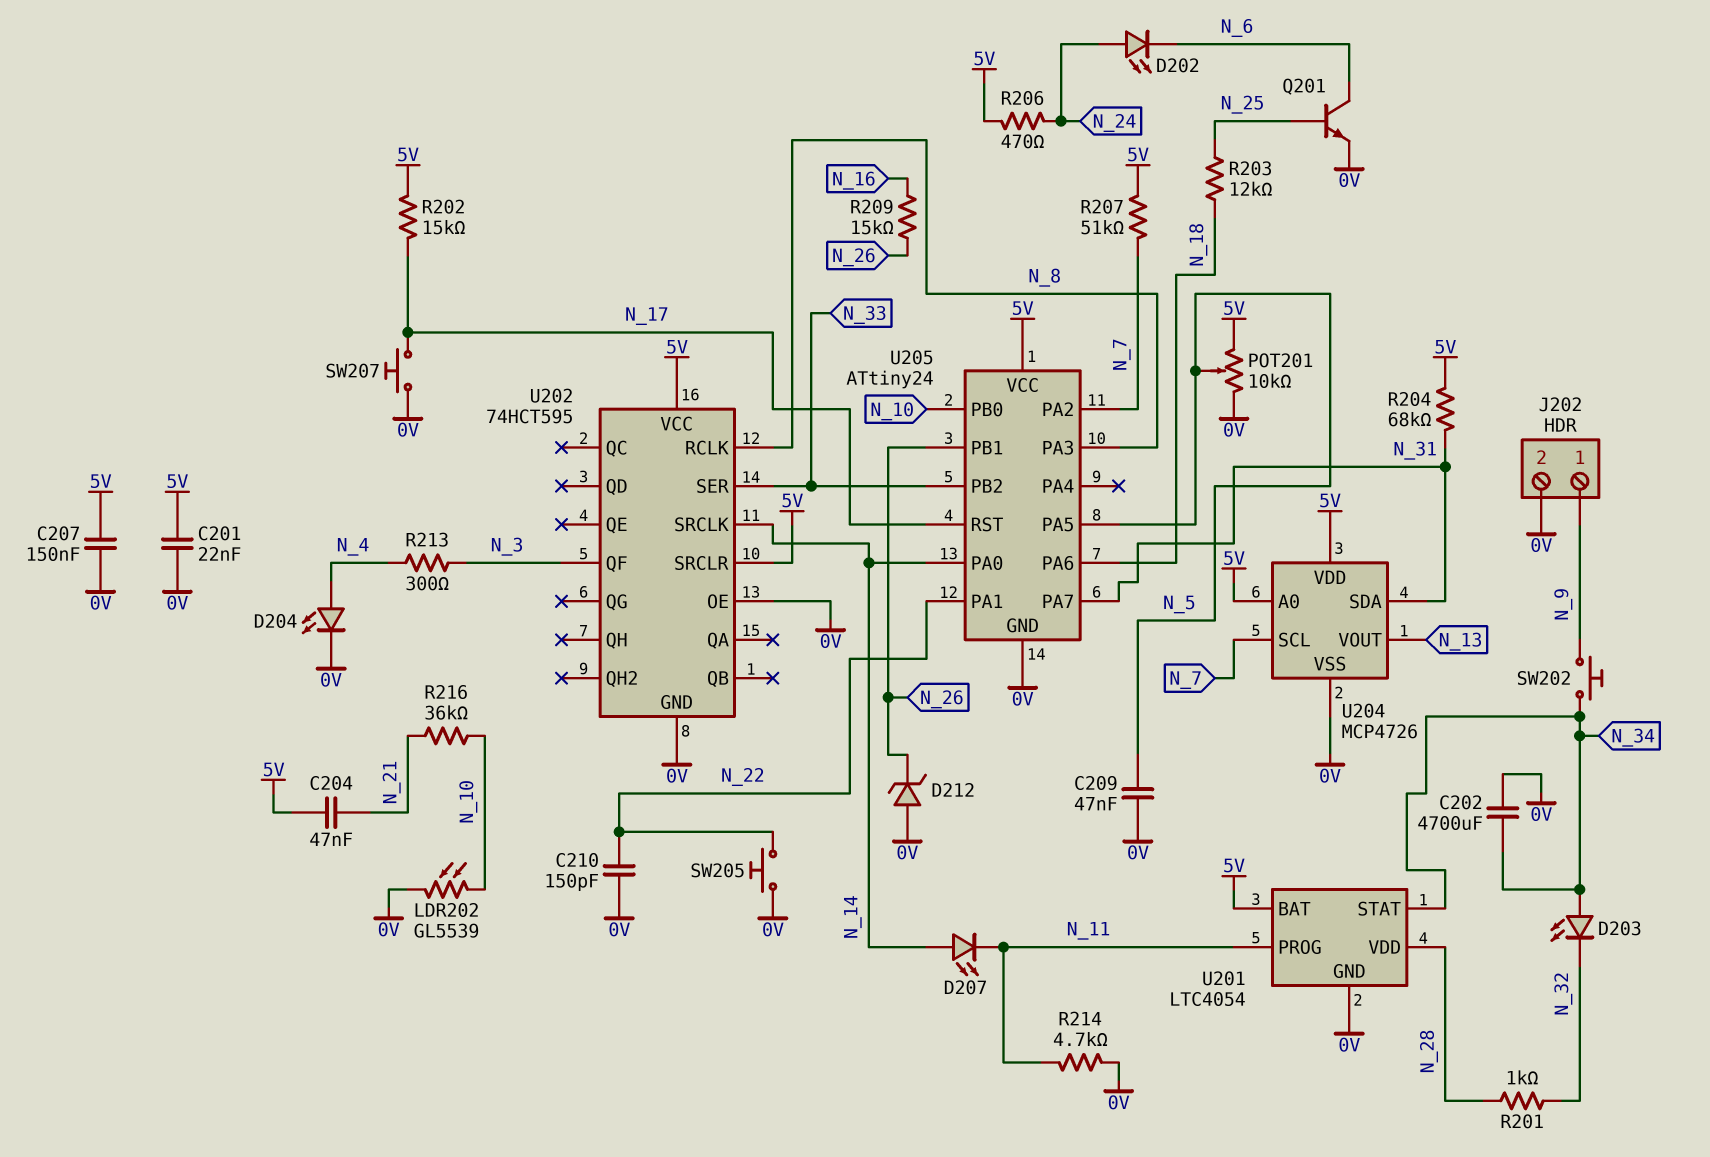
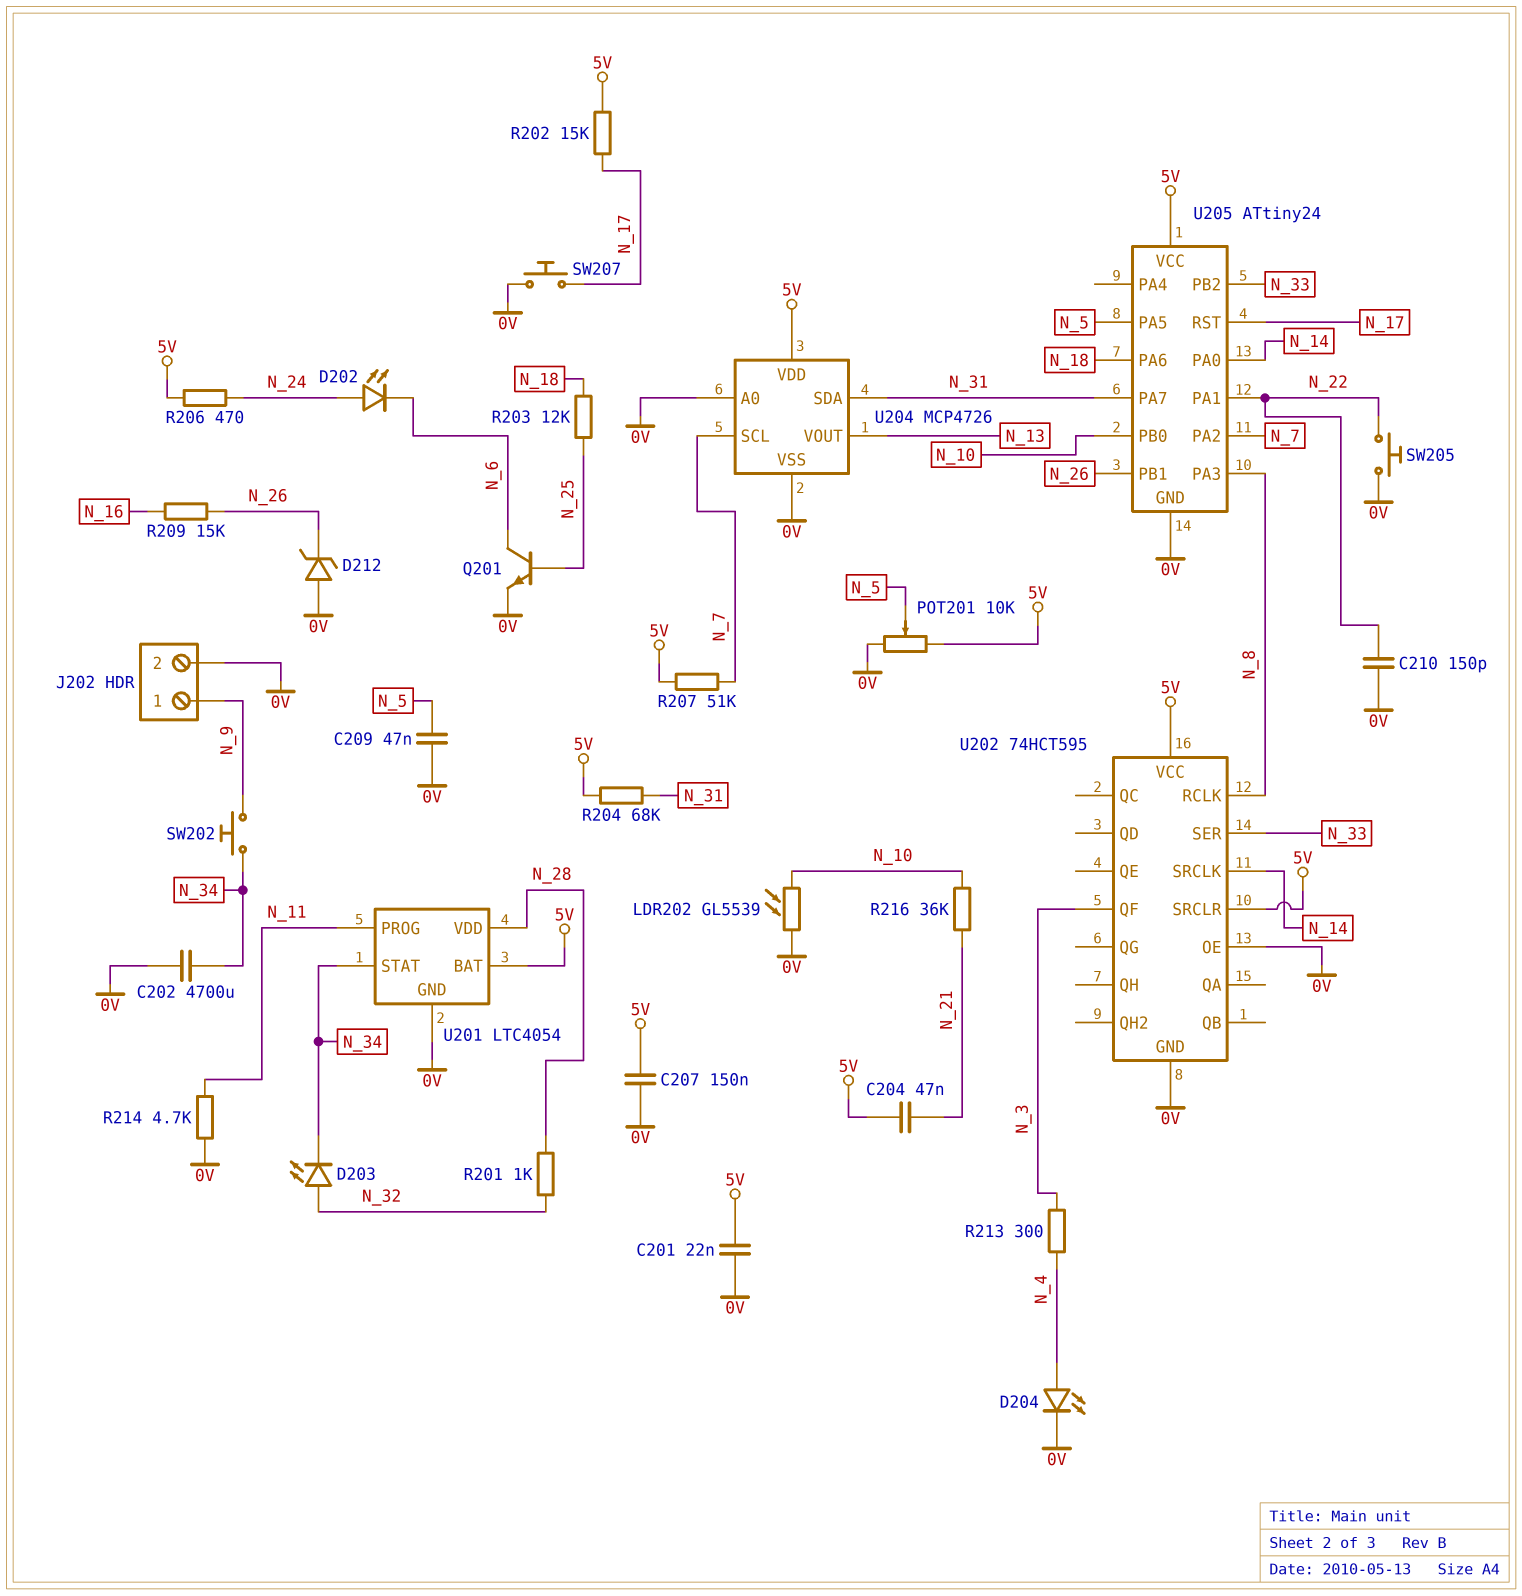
D203: LED (A N_34, K N_32) -> LED (A N_32, K N_34)
D207: LED (A N_14, K N_11) -> none
U204 pin A0: 5V -> 0V

